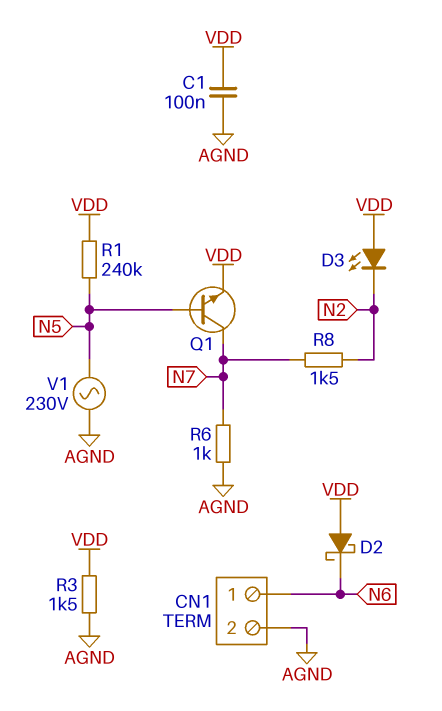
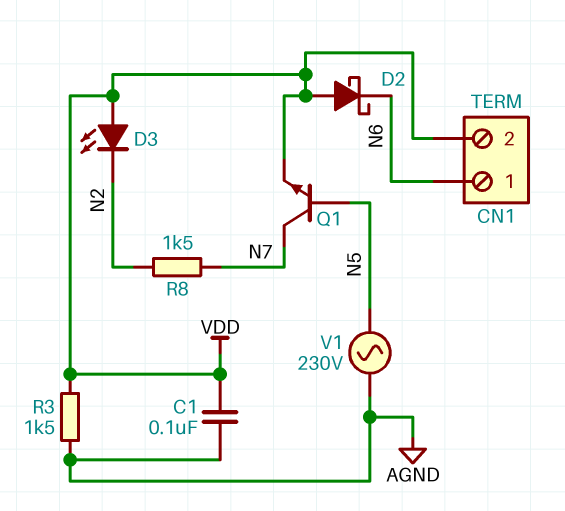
CN1 pin 2: AGND -> VDD
R1: 240k (N5, VDD) -> none
R6: 1k (AGND, N7) -> none

